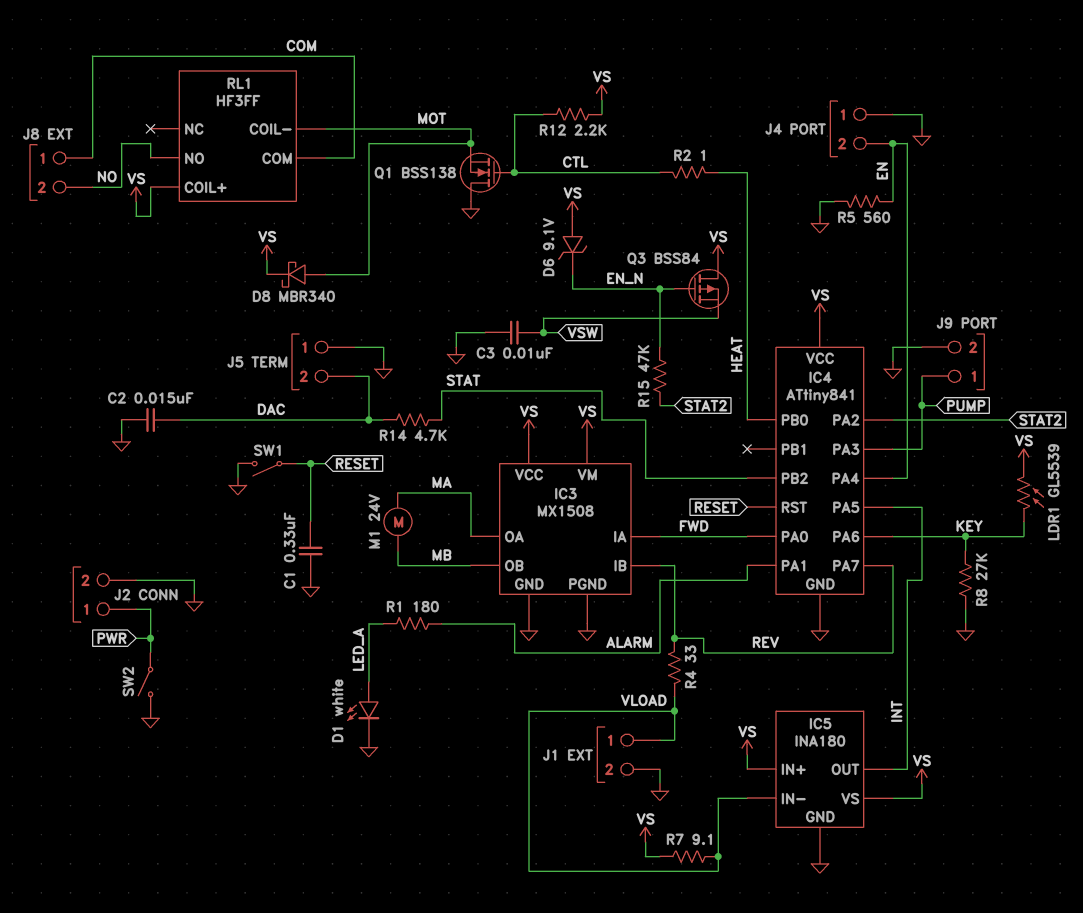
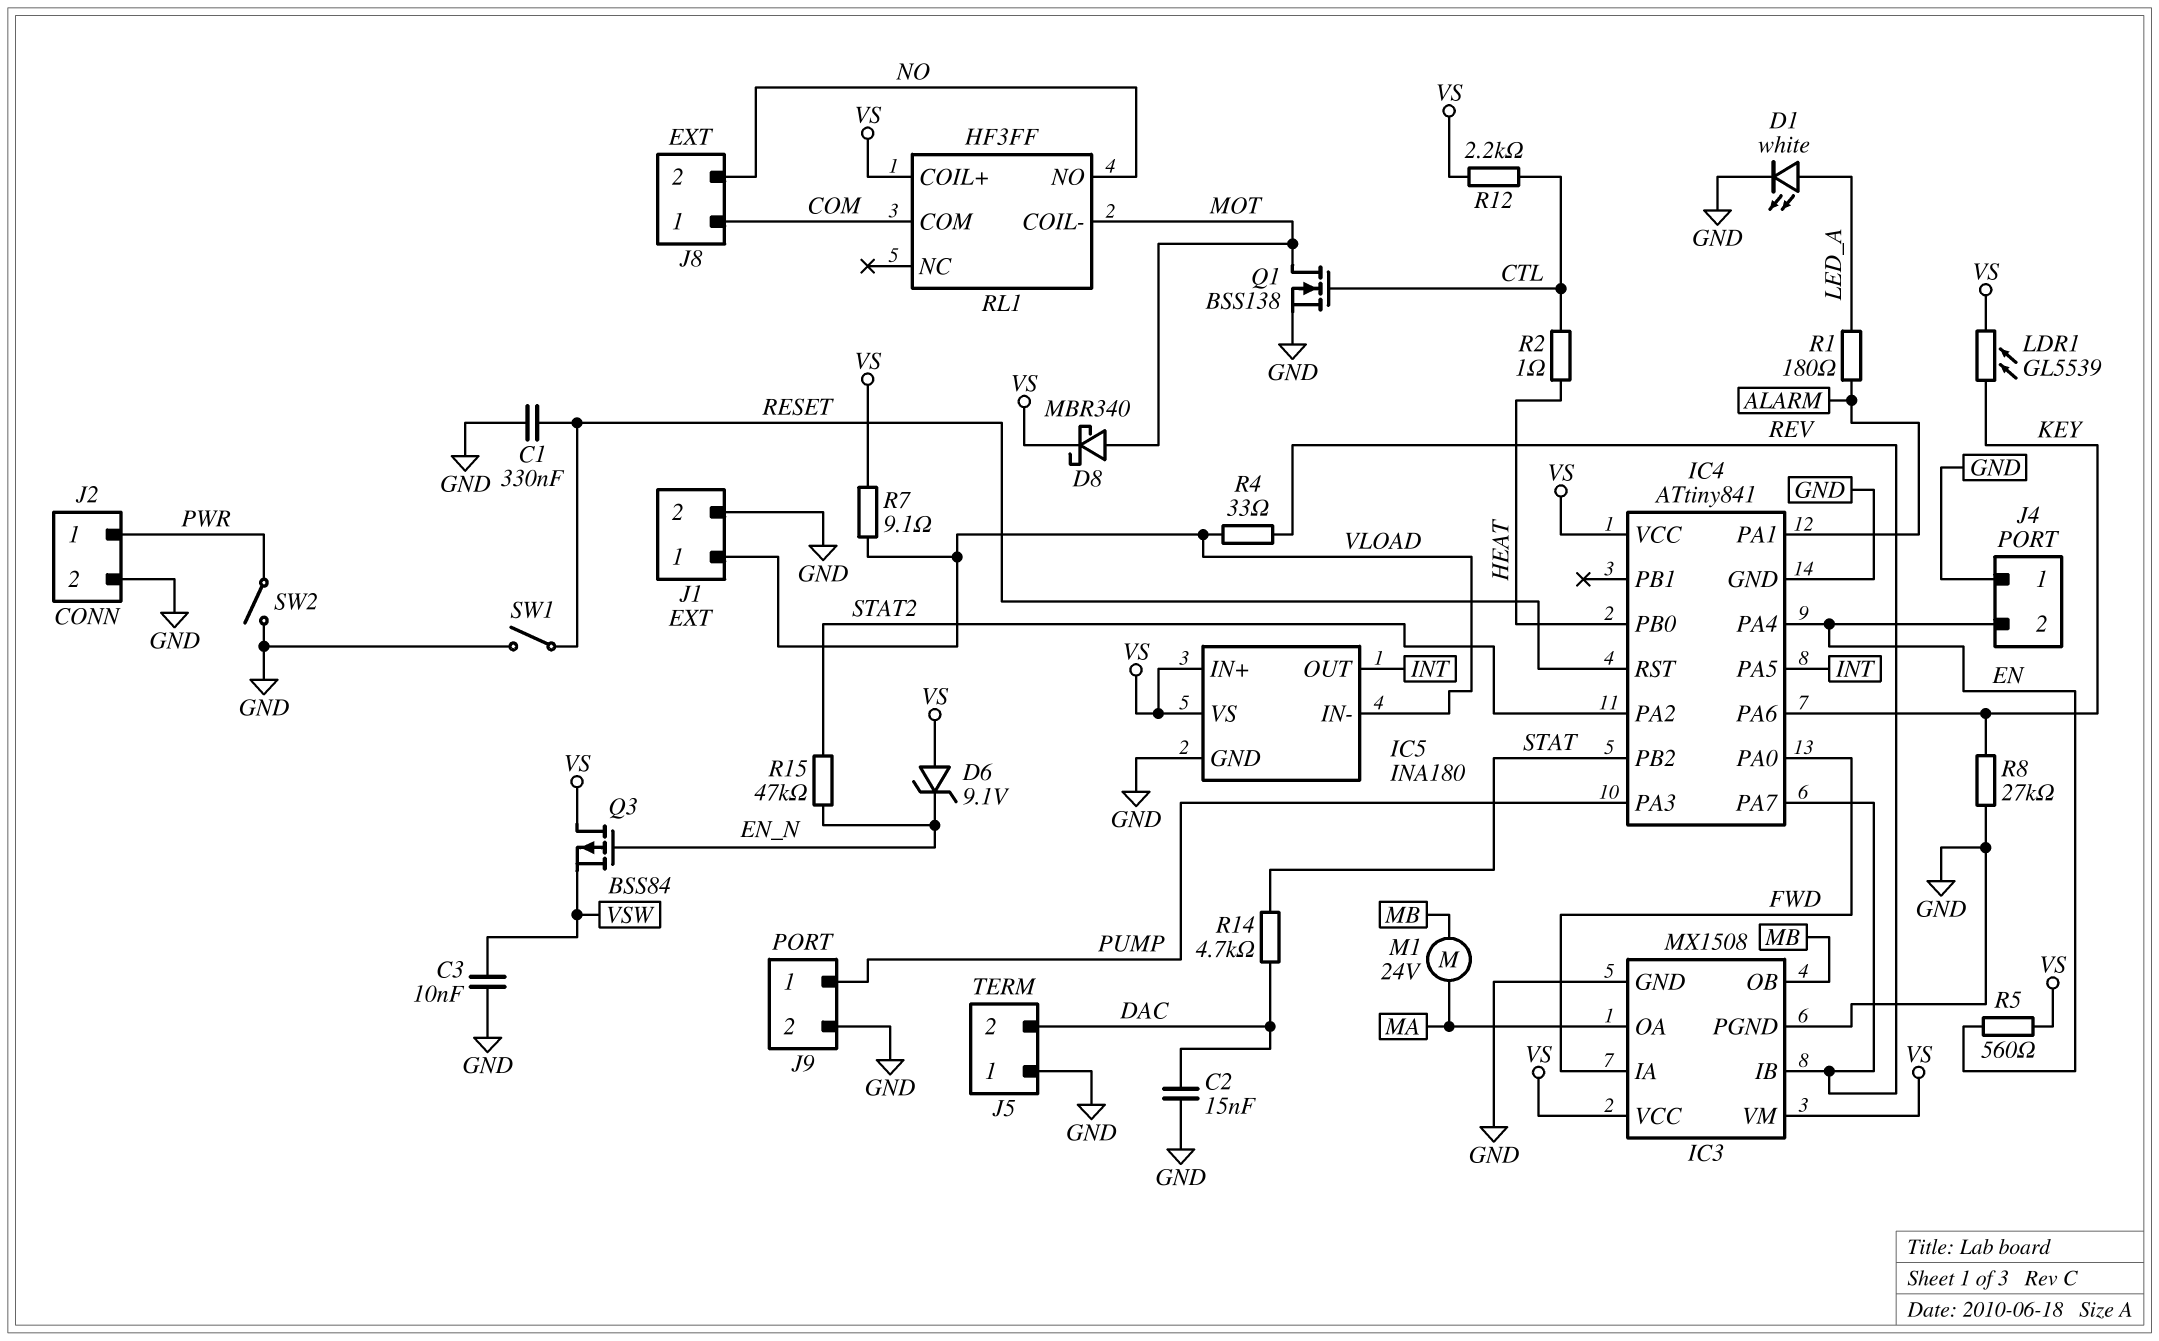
Q1: NMOS BSS138 (G CTL, D GND, S MOT) -> NMOS BSS138 (G CTL, D MOT, S GND)
R5: 560 (EN, GND) -> 560 (EN, VS)

